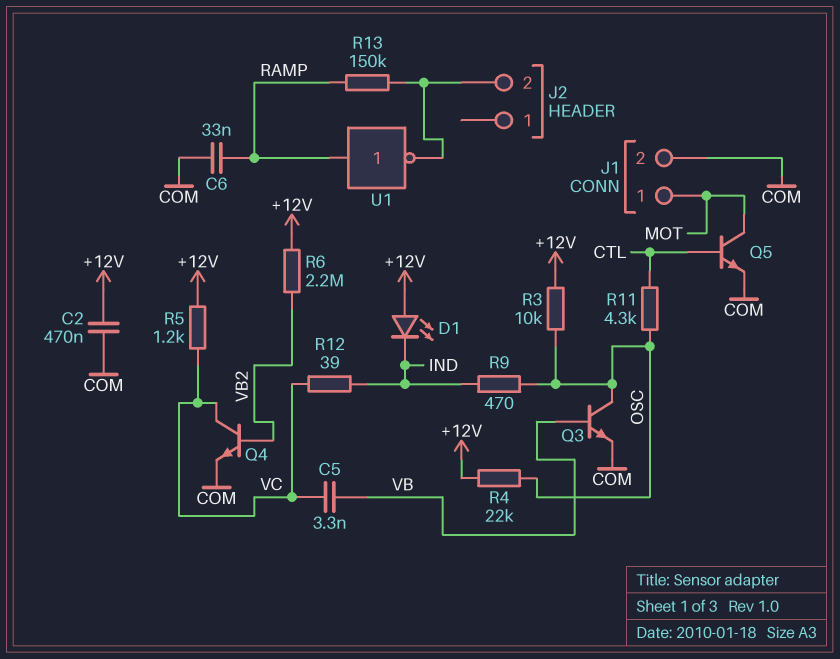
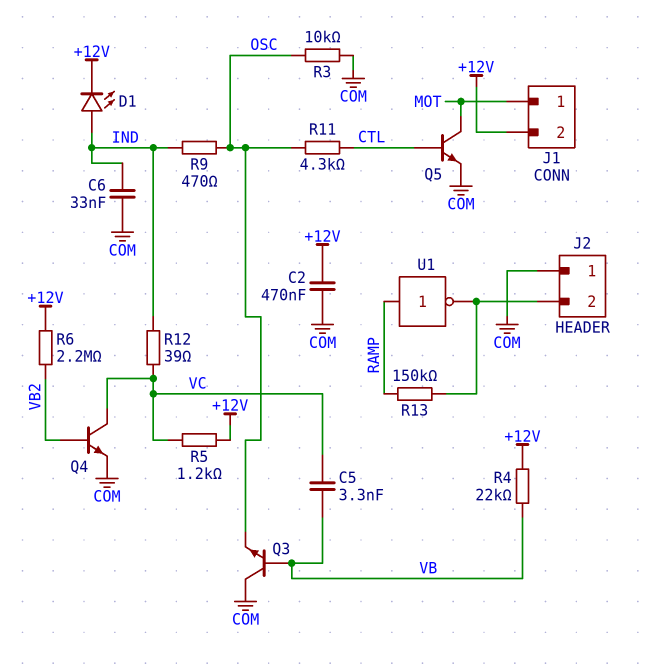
C6: 33nF (COM, RAMP) -> 33nF (COM, IND)
D1: LED (A +12V, K IND) -> LED (A IND, K +12V)
J1 pin 2: COM -> +12V
J2 pin 1: none -> COM
Q3: NPN (B VB, C OSC, E COM) -> NPN (B VB, C COM, E OSC)
R3: 10k (+12V, OSC) -> 10k (COM, OSC)
R4: 22k (+12V, OSC) -> 22k (+12V, VB)

